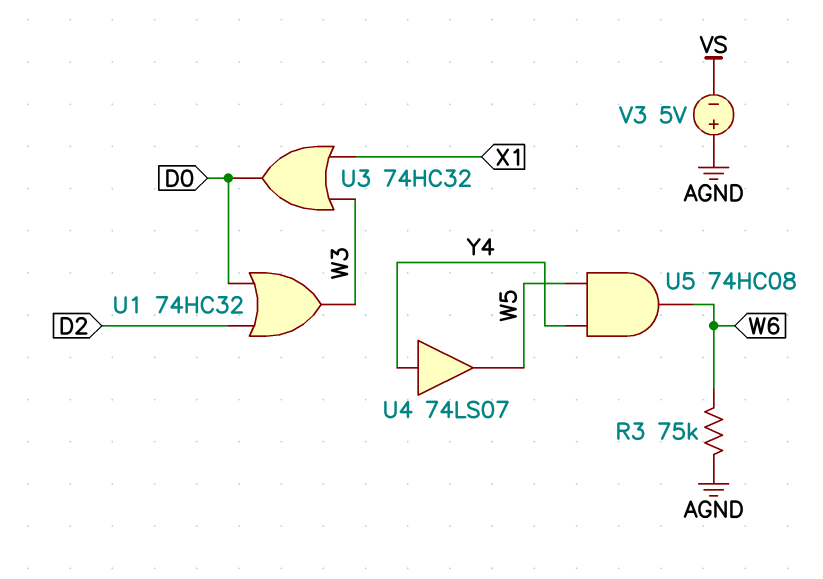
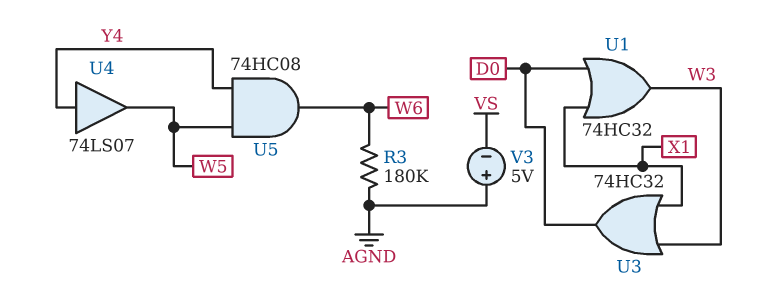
R3: 75k (AGND, W6) -> 180k (AGND, W6)
U1: OR 74HC32 (in D0, in D2, out W3) -> OR 74HC32 (in D0, in X1, out W3)

